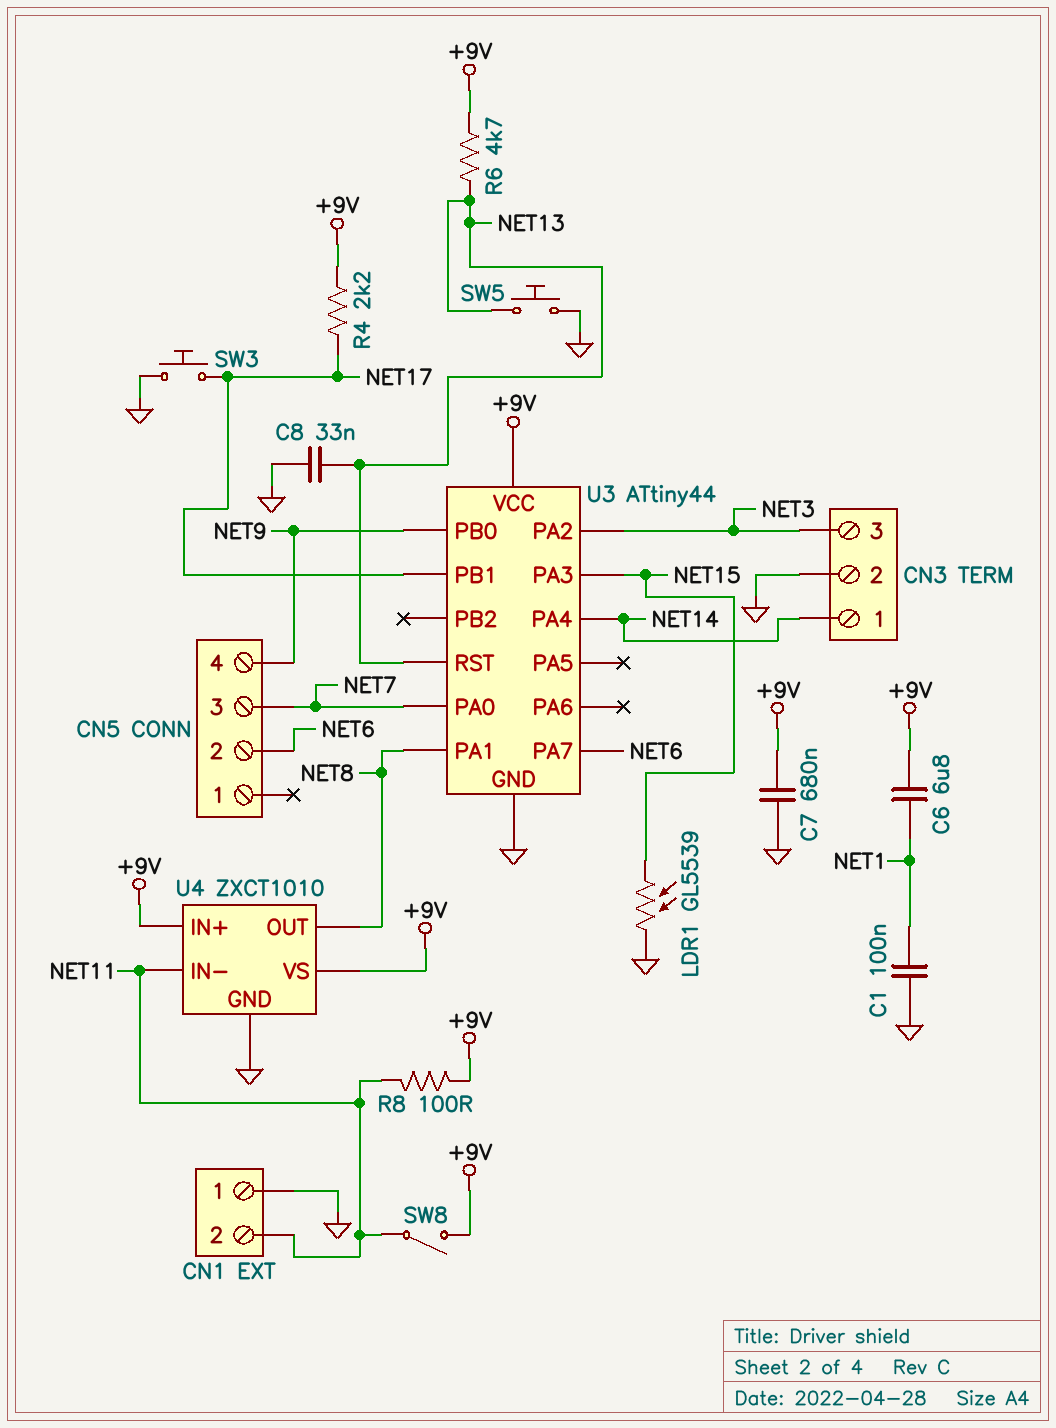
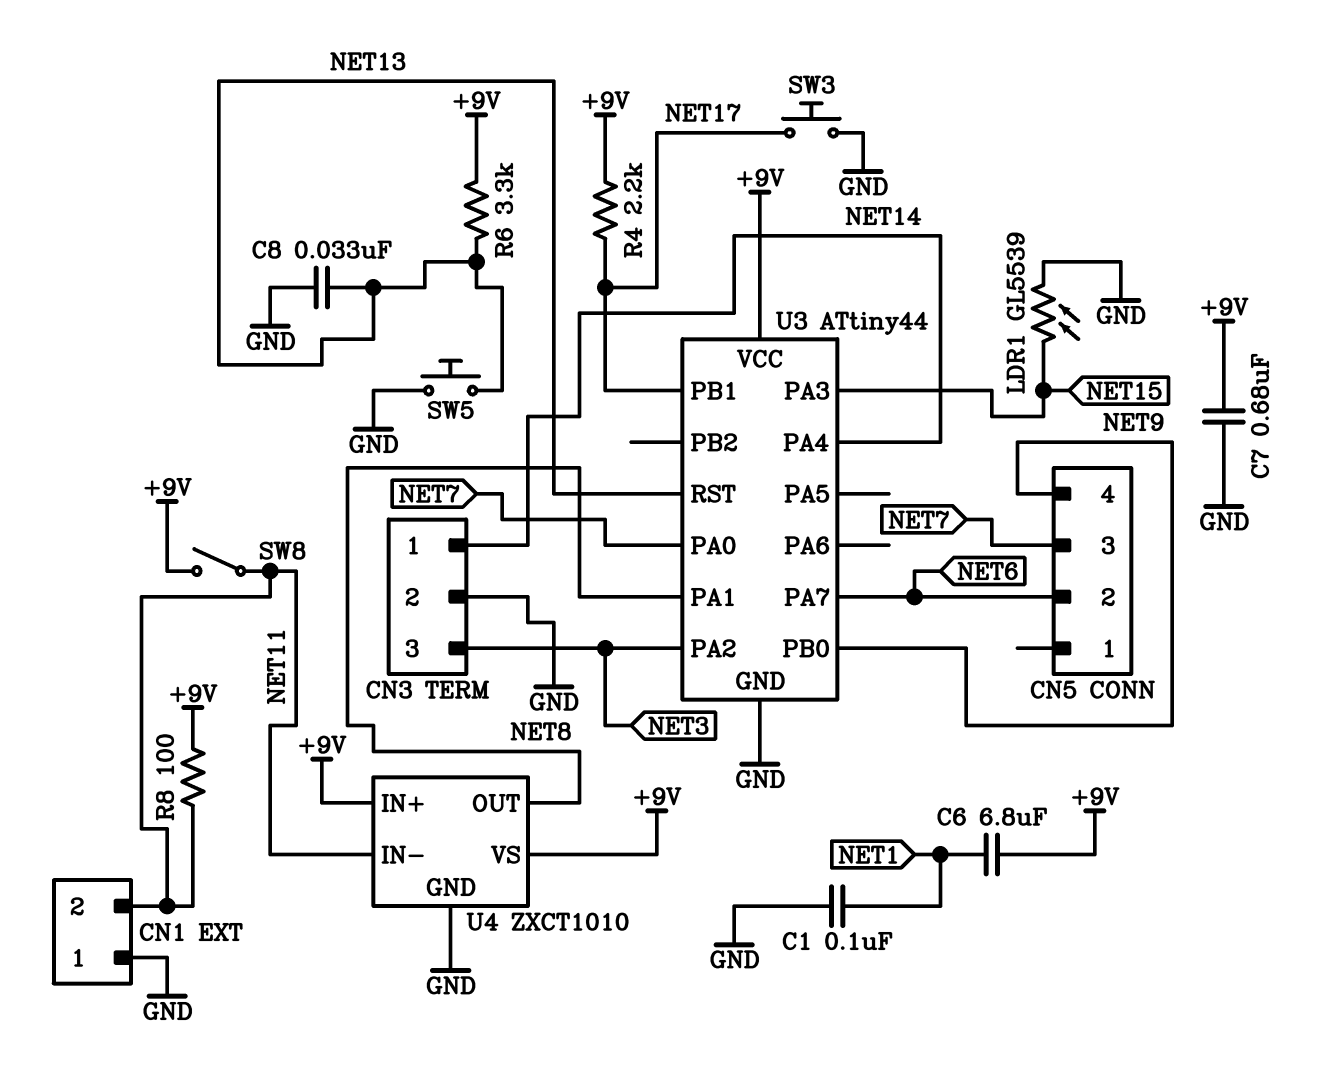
R6: 4.7k (+9V, NET13) -> 3.3k (+9V, NET13)

